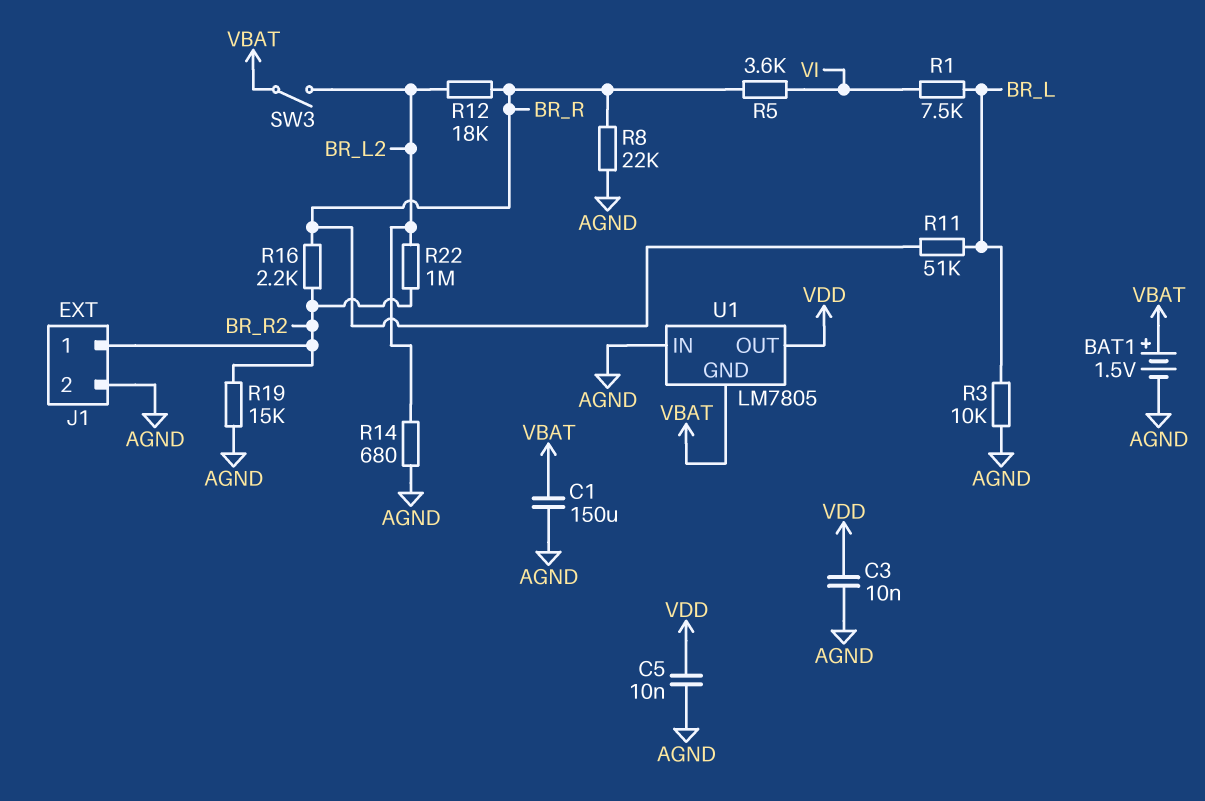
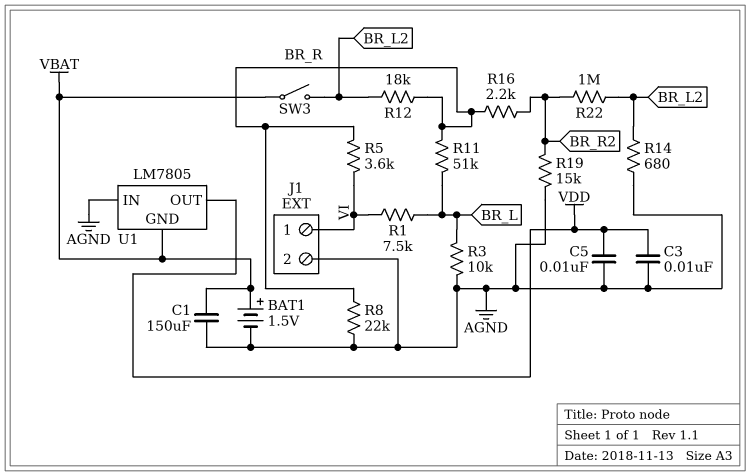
J1 pin 1: BR_R2 -> VI

